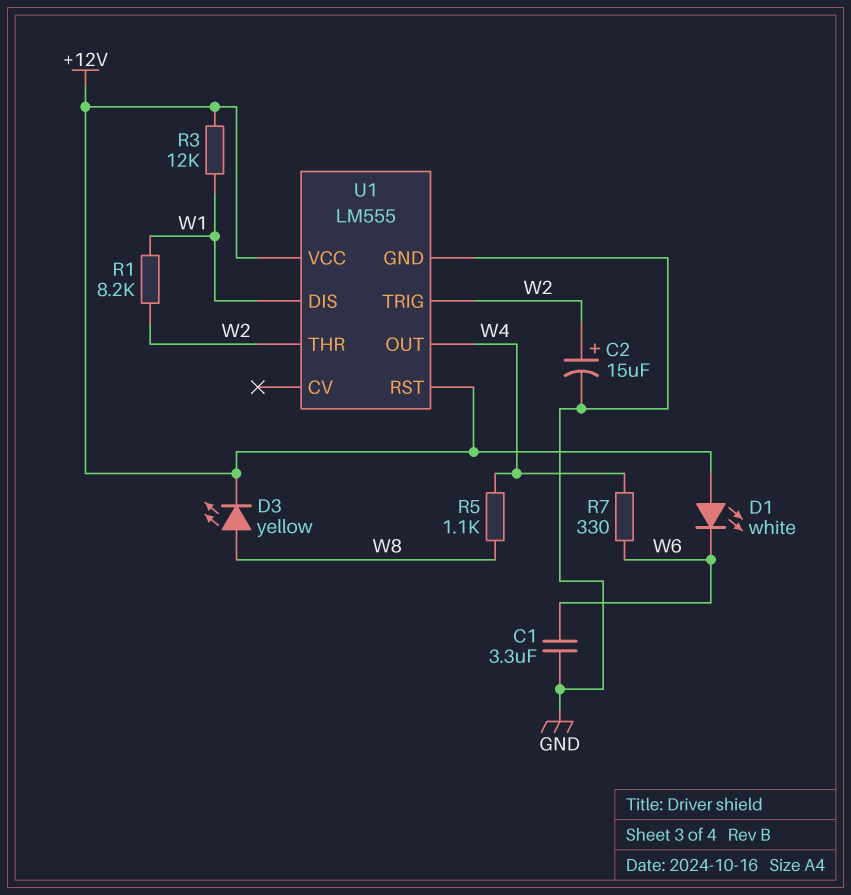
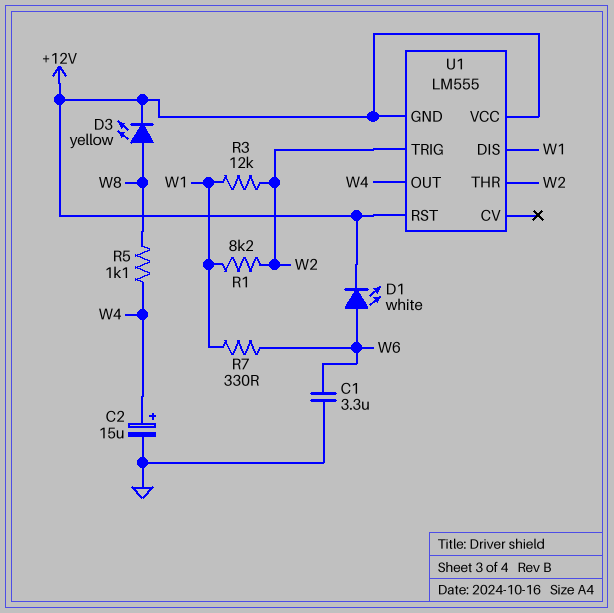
C2: 15uF (plus W2, minus GND) -> 15uF (plus W4, minus GND)
D1: LED white (A +12V, K W6) -> LED white (A W6, K +12V)
R3: 12k (+12V, W1) -> 12k (W1, W2)
R7: 330 (W4, W6) -> 330 (W1, W6)
U1 pin GND: GND -> +12V

